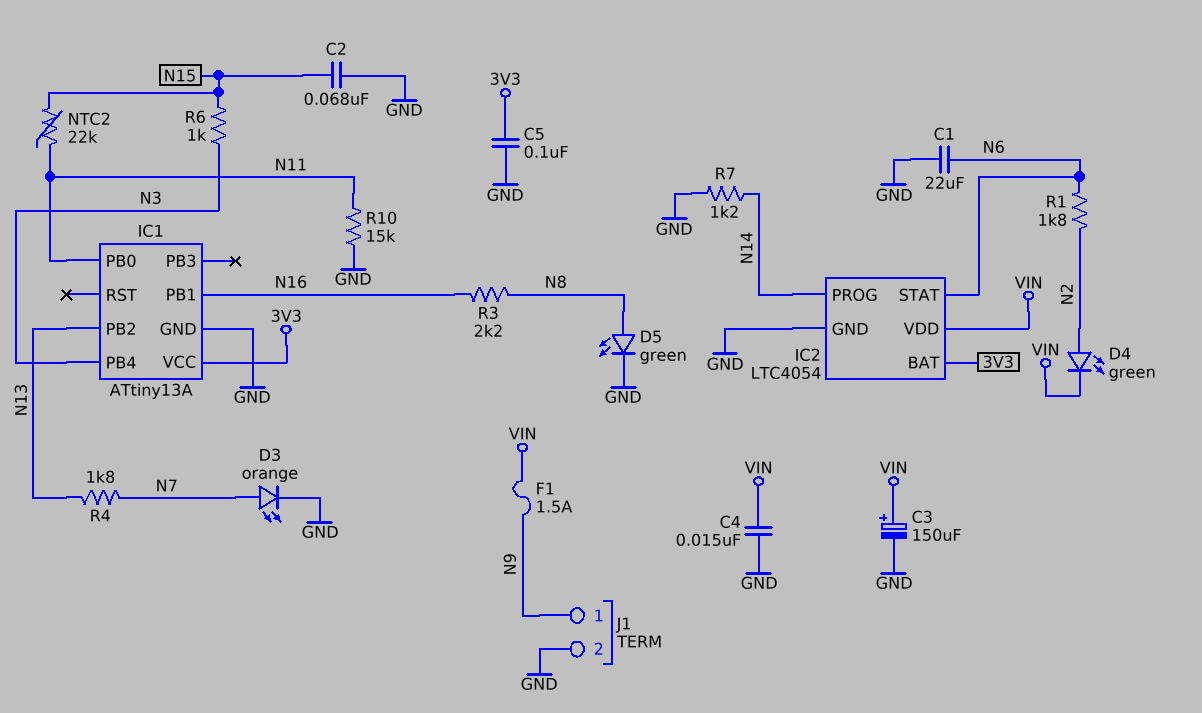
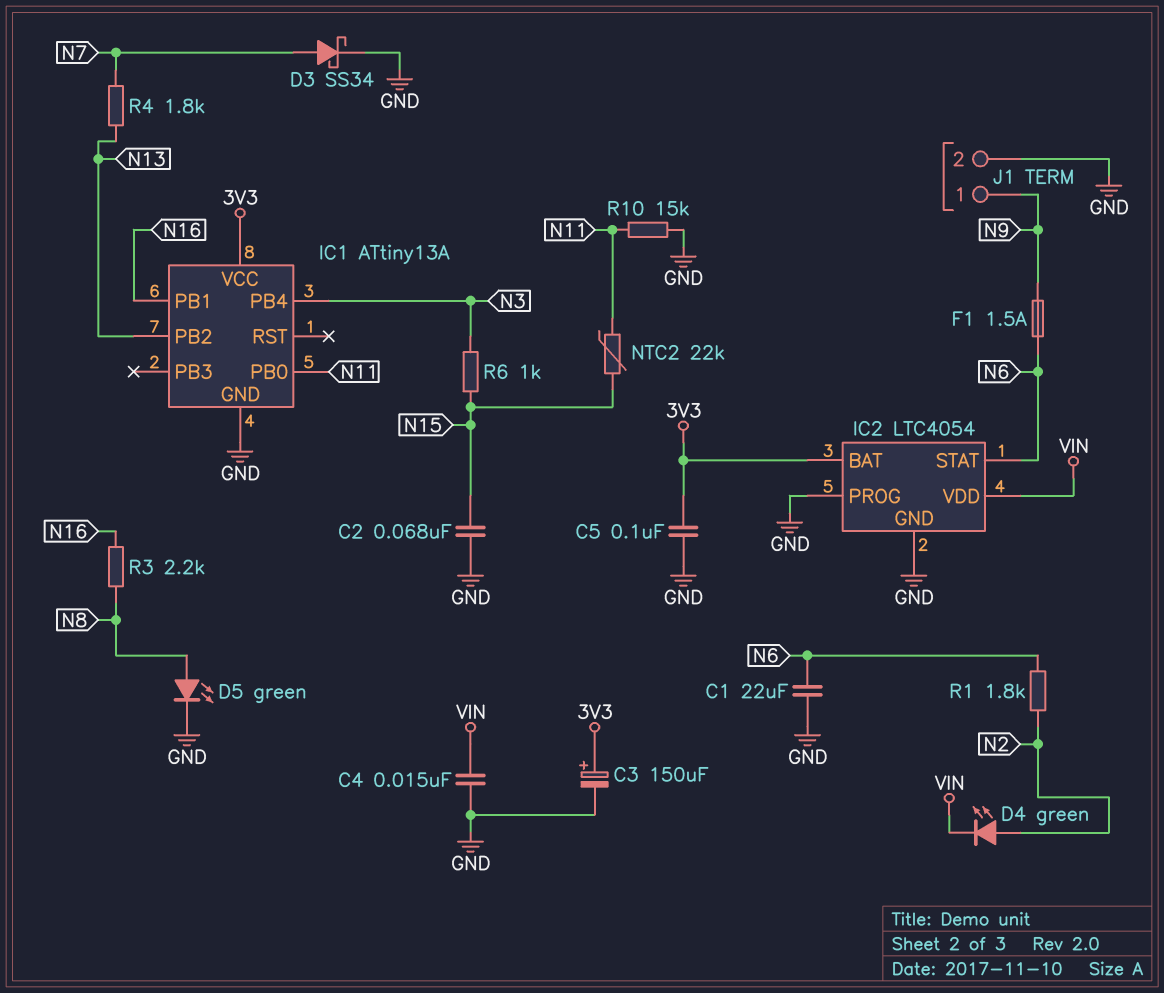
C3: 150uF (plus VIN, minus GND) -> 150uF (plus 3V3, minus GND)
D3: LED orange (A N7, K GND) -> schottky SS34 (A N7, K GND)
F1: 1.5A (N9, VIN) -> 1.5A (N6, N9)
IC2 pin PROG: N14 -> GND
R7: 1.2k (GND, N14) -> none

